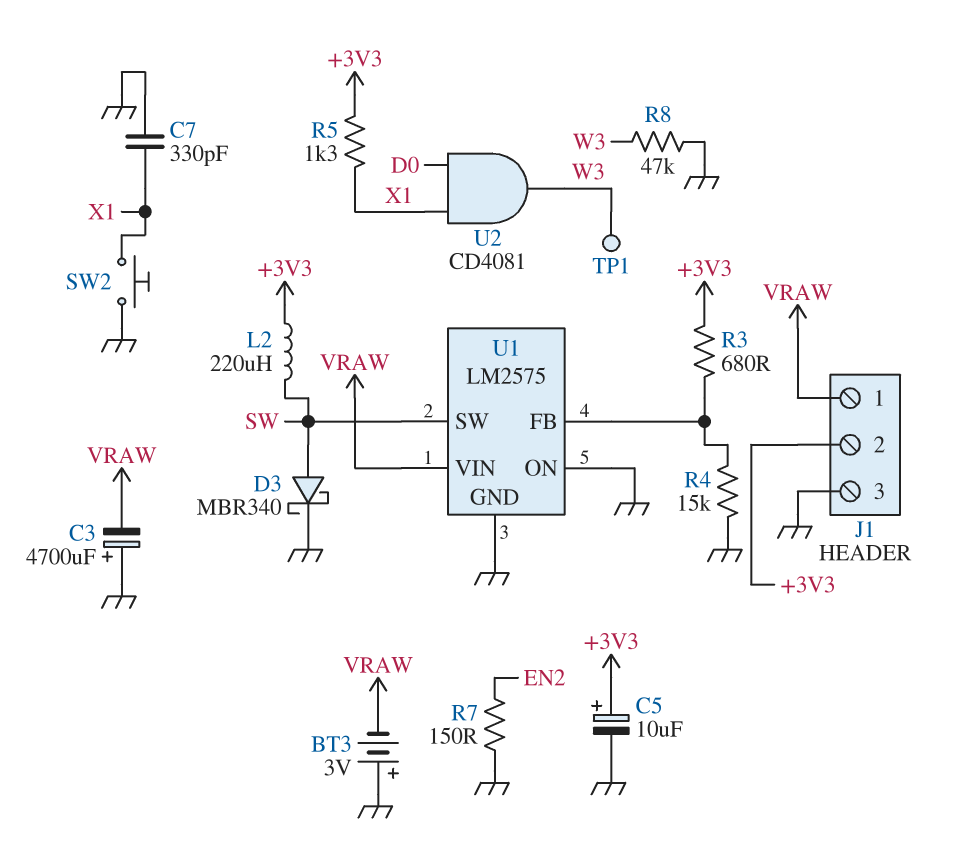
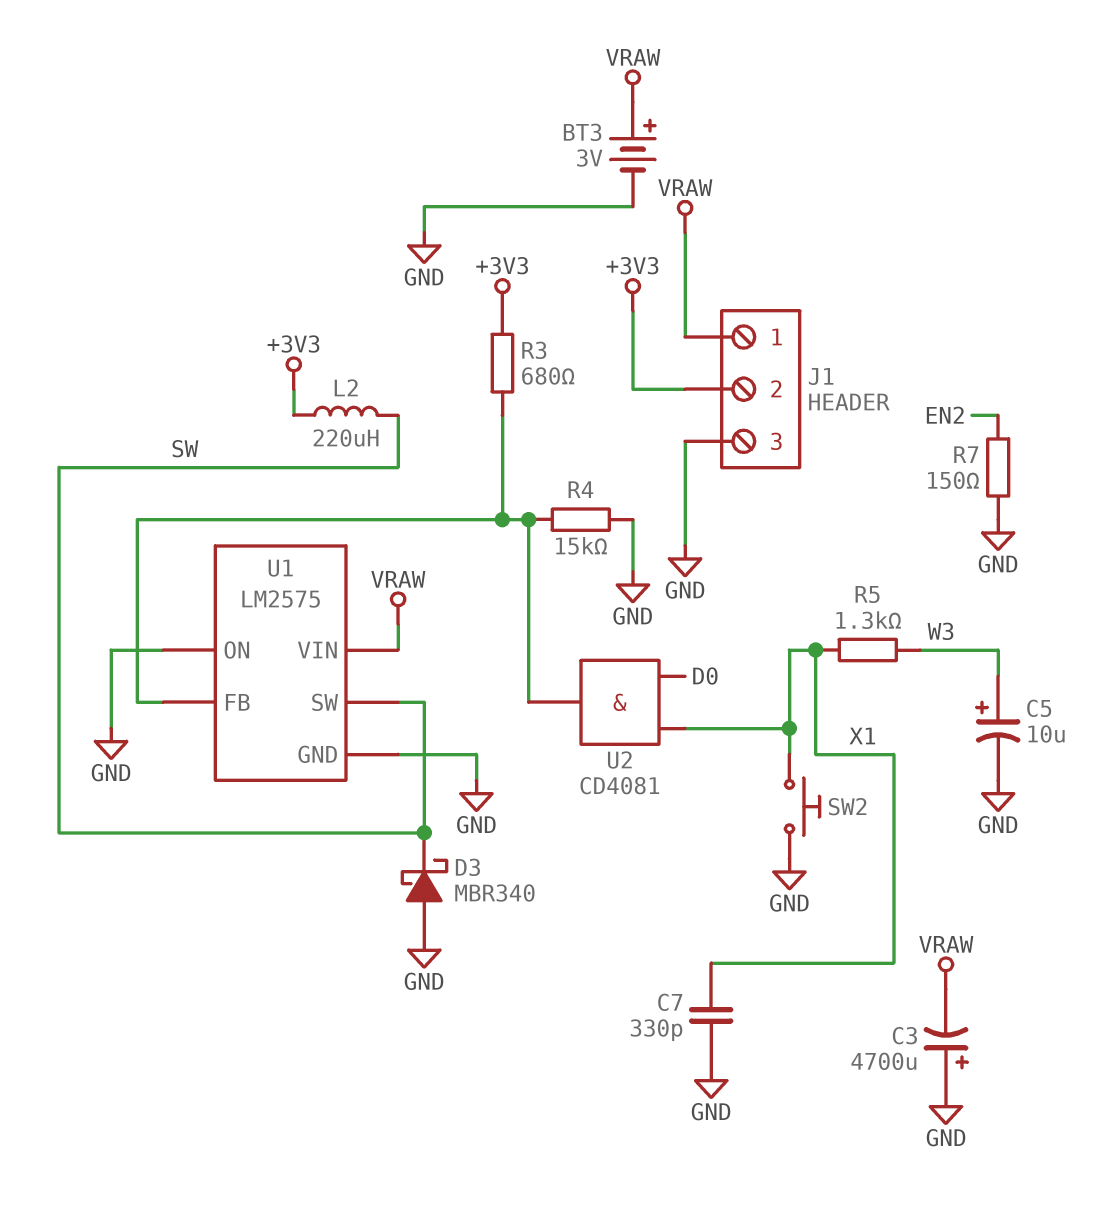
BT3: 3V (plus GND, minus VRAW) -> 3V (plus VRAW, minus GND)
C5: 10uF (plus +3V3, minus GND) -> 10uF (plus W3, minus GND)
D3: schottky MBR340 (A SW, K GND) -> schottky MBR340 (A GND, K SW)
R5: 1.3k (+3V3, X1) -> 1.3k (W3, X1)
R8: 47k (GND, W3) -> none
TP1: test point (W3) -> none
U2: AND CD4081 (in D0, in X1, out W3) -> AND CD4081 (in D0, in X1, out U1/FB)

